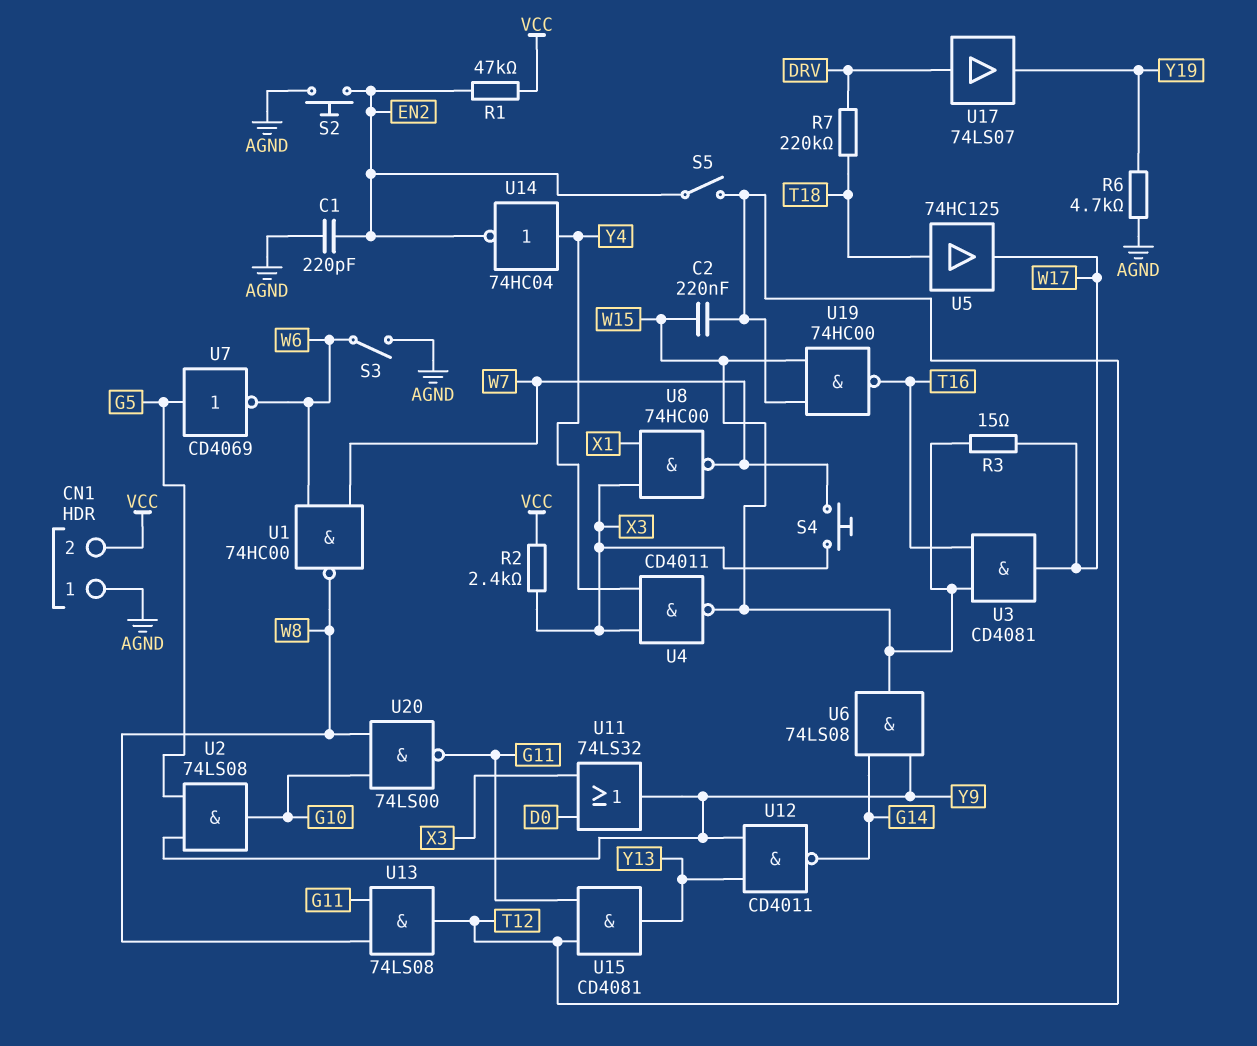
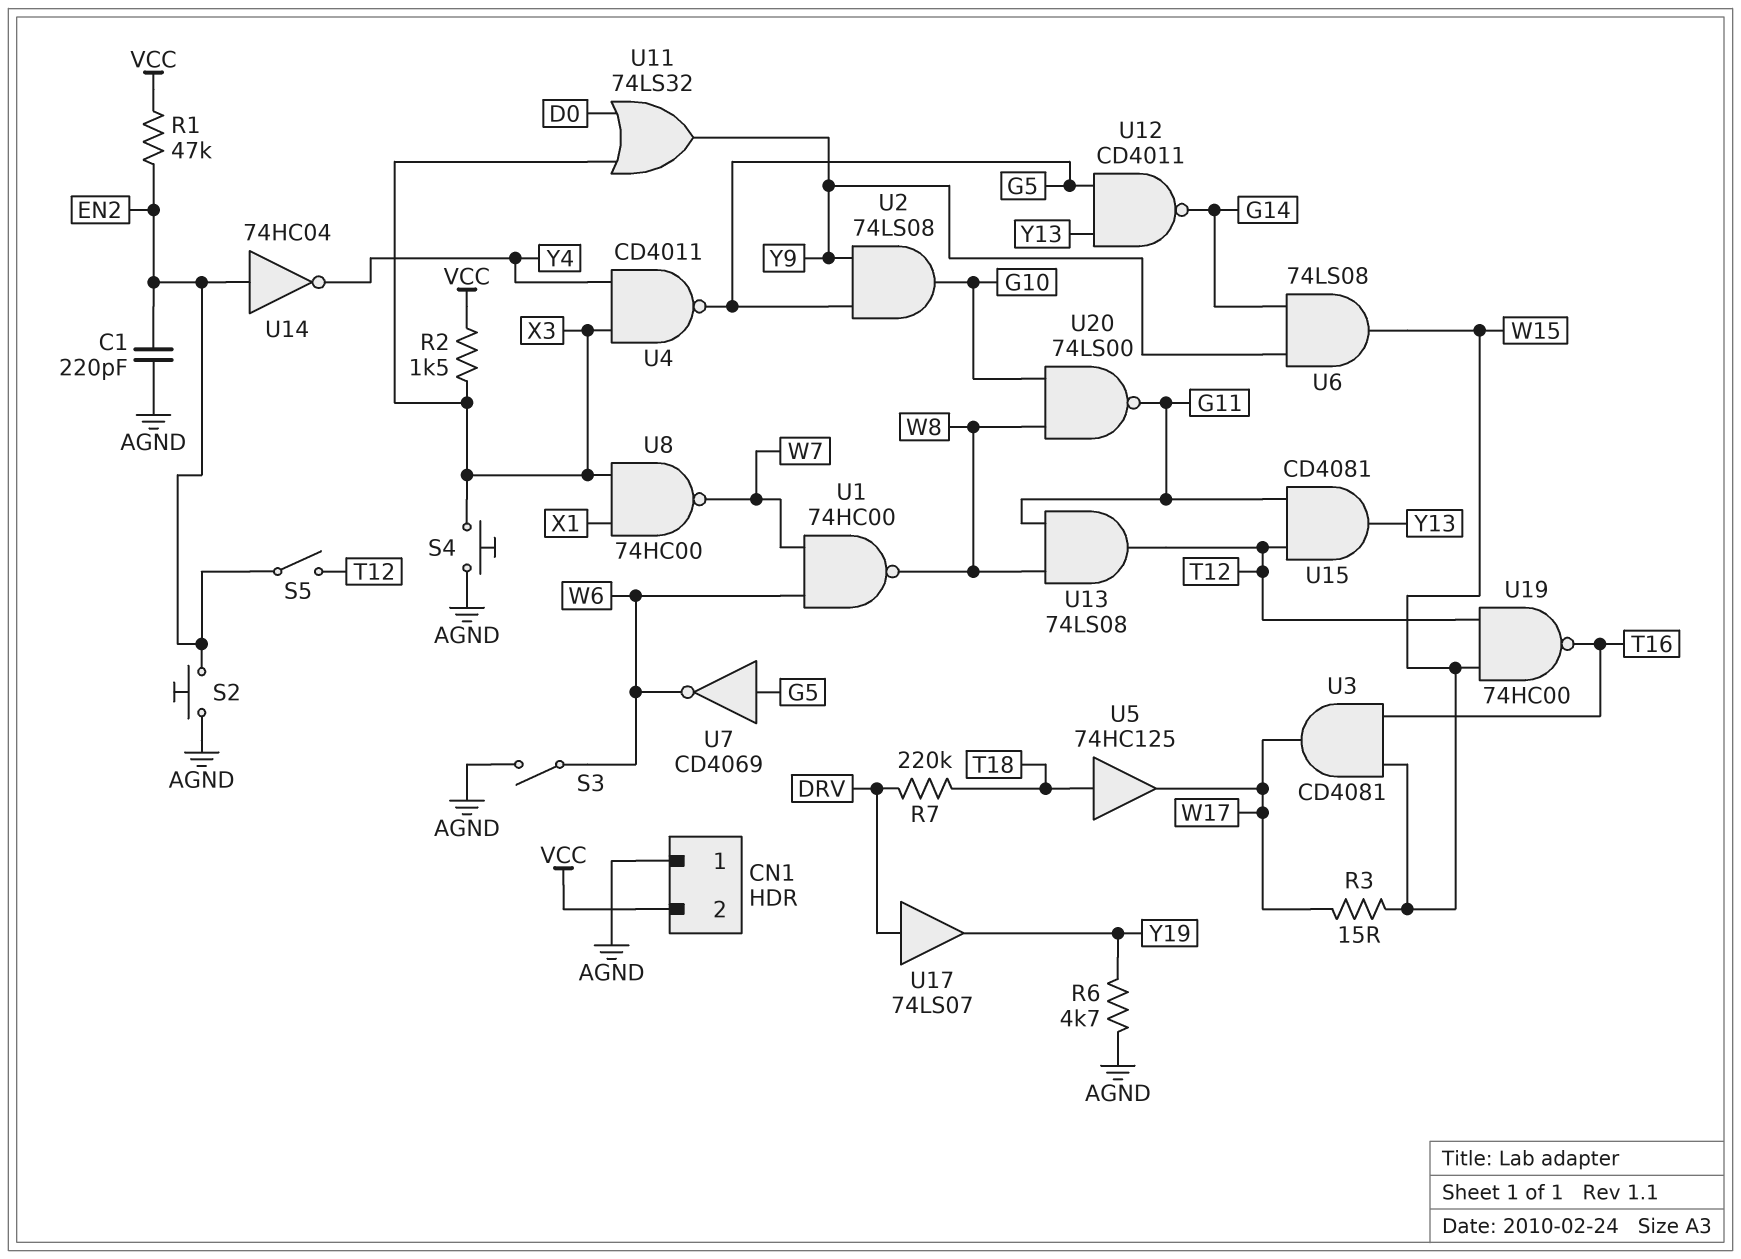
C2: 220nF (T12, W15) -> none
R2: 2.4k (VCC, X3) -> 1.5k (VCC, X3)
S4: button (W7, X3) -> button (AGND, X3)
U4: NAND CD4011 (in X3, in Y4, out W15) -> NAND CD4011 (in X3, in Y4, out G5)
U12: NAND CD4011 (in Y9, in Y13, out G14) -> NAND CD4011 (in G5, in Y13, out G14)
U14: NOT 74HC04 (in Y4, out EN2) -> NOT 74HC04 (in EN2, out Y4)

